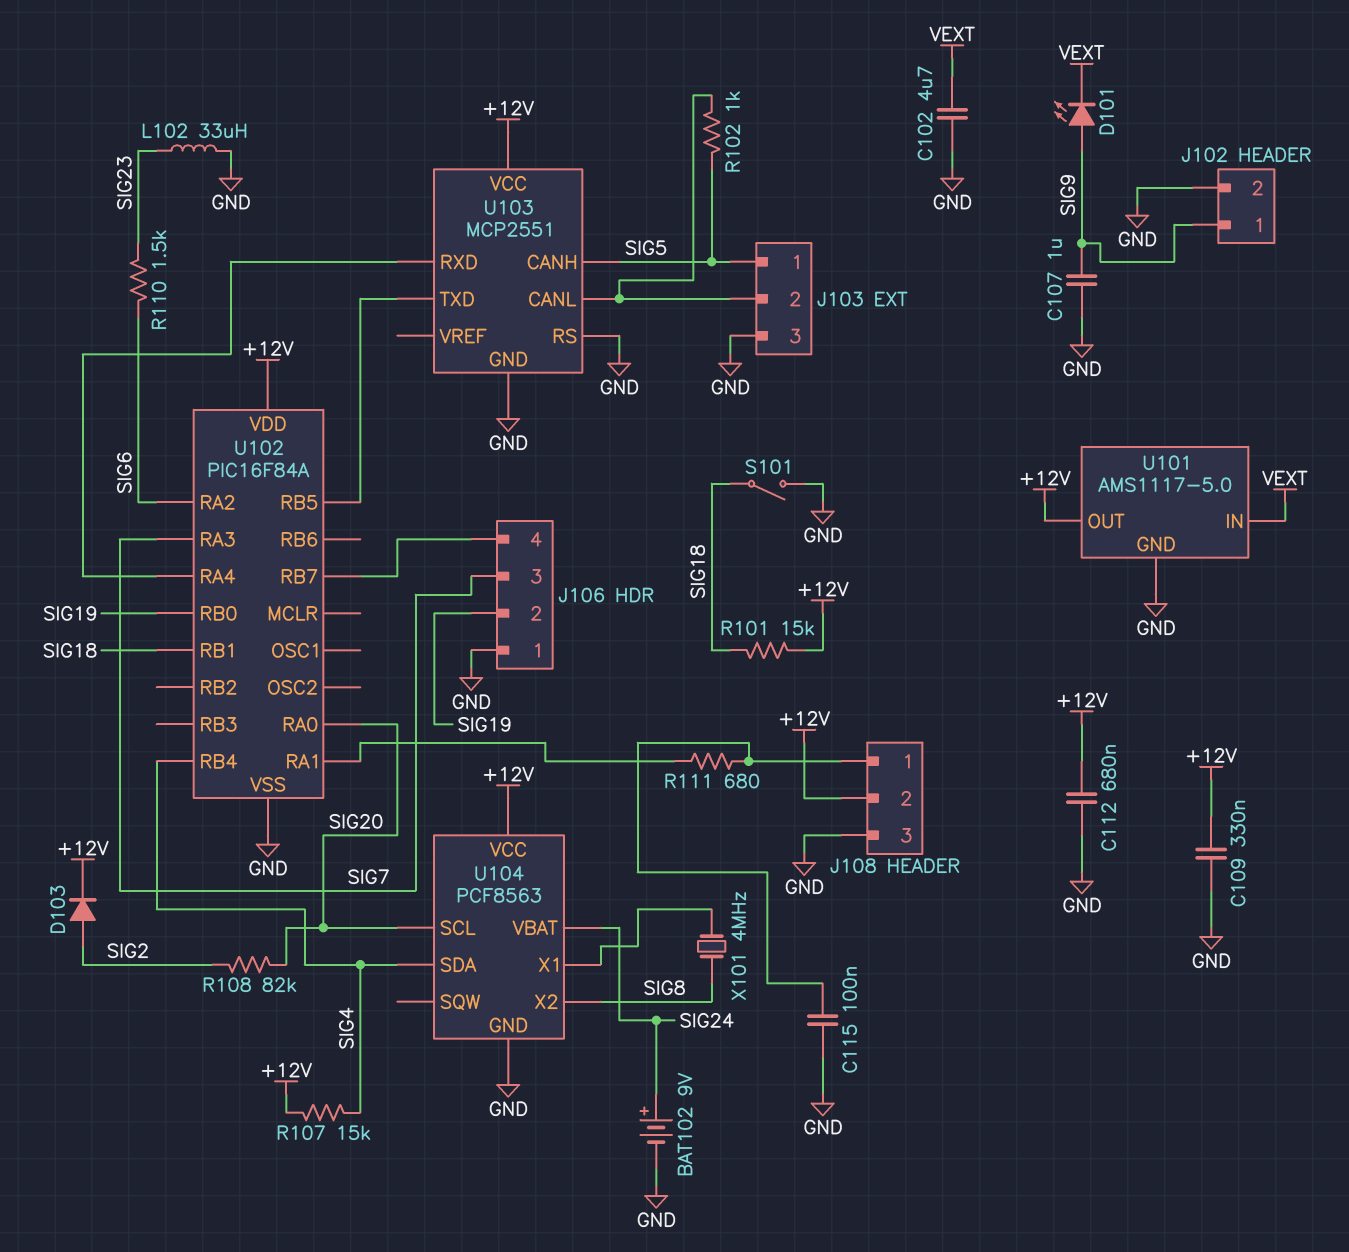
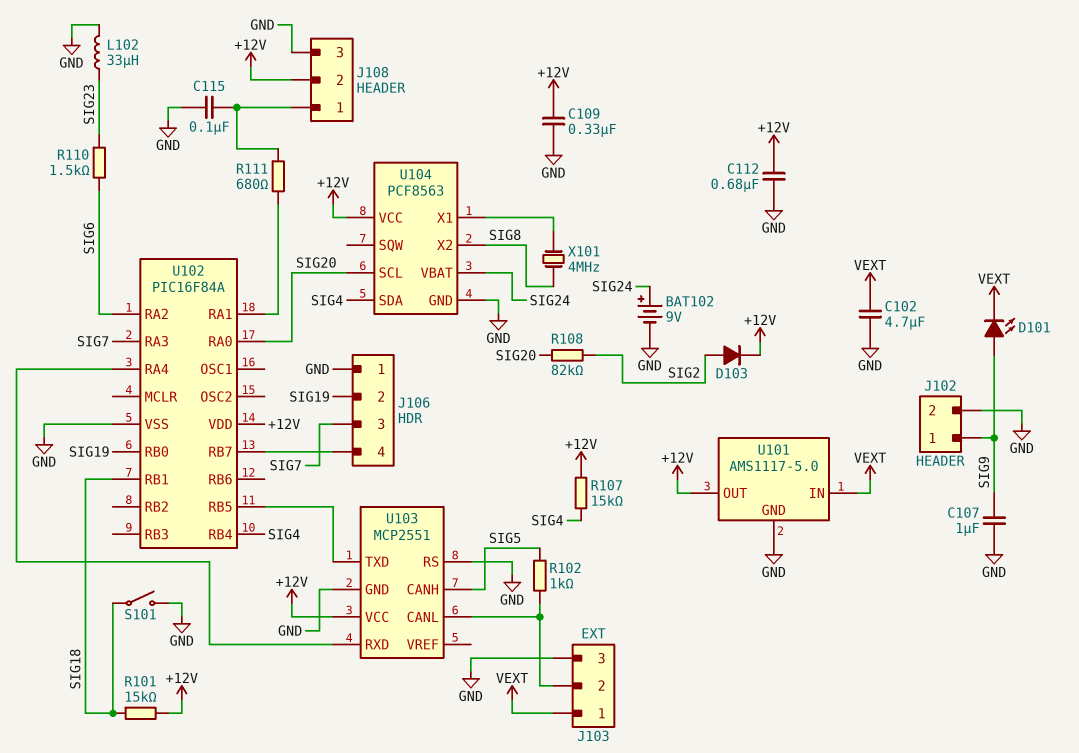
J103 pin 1: SIG5 -> VEXT

